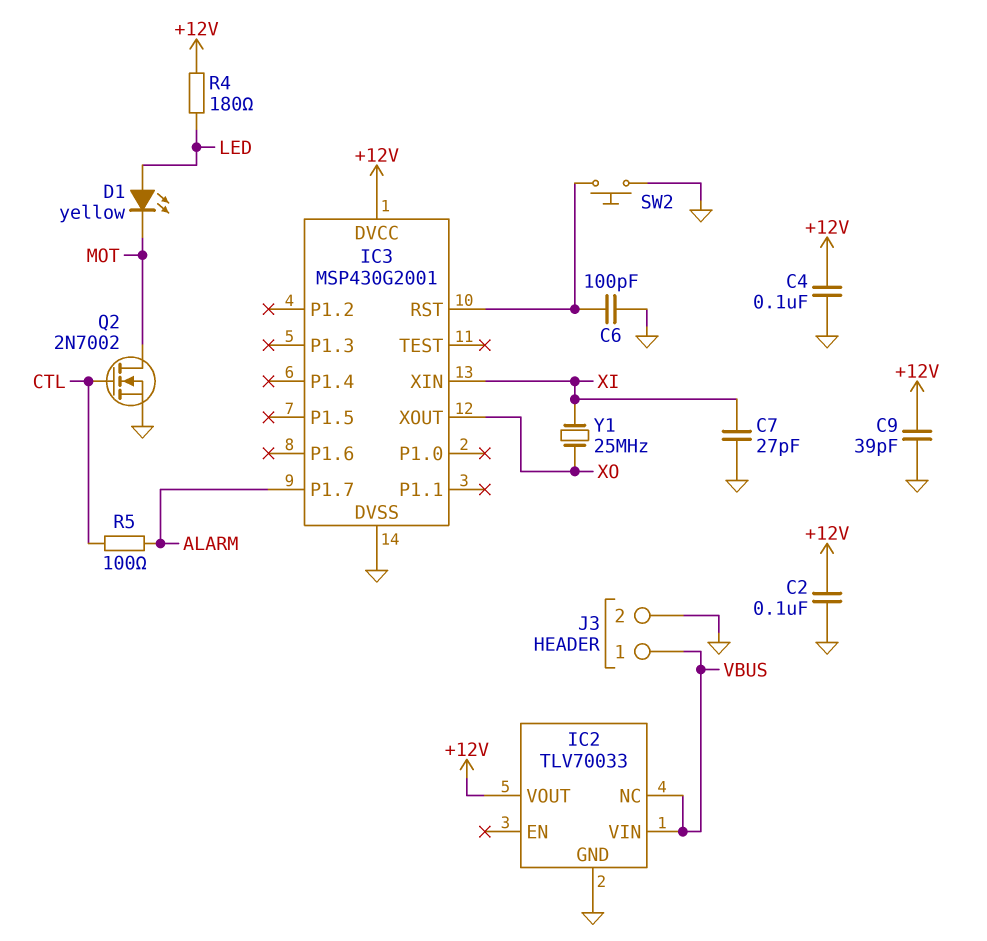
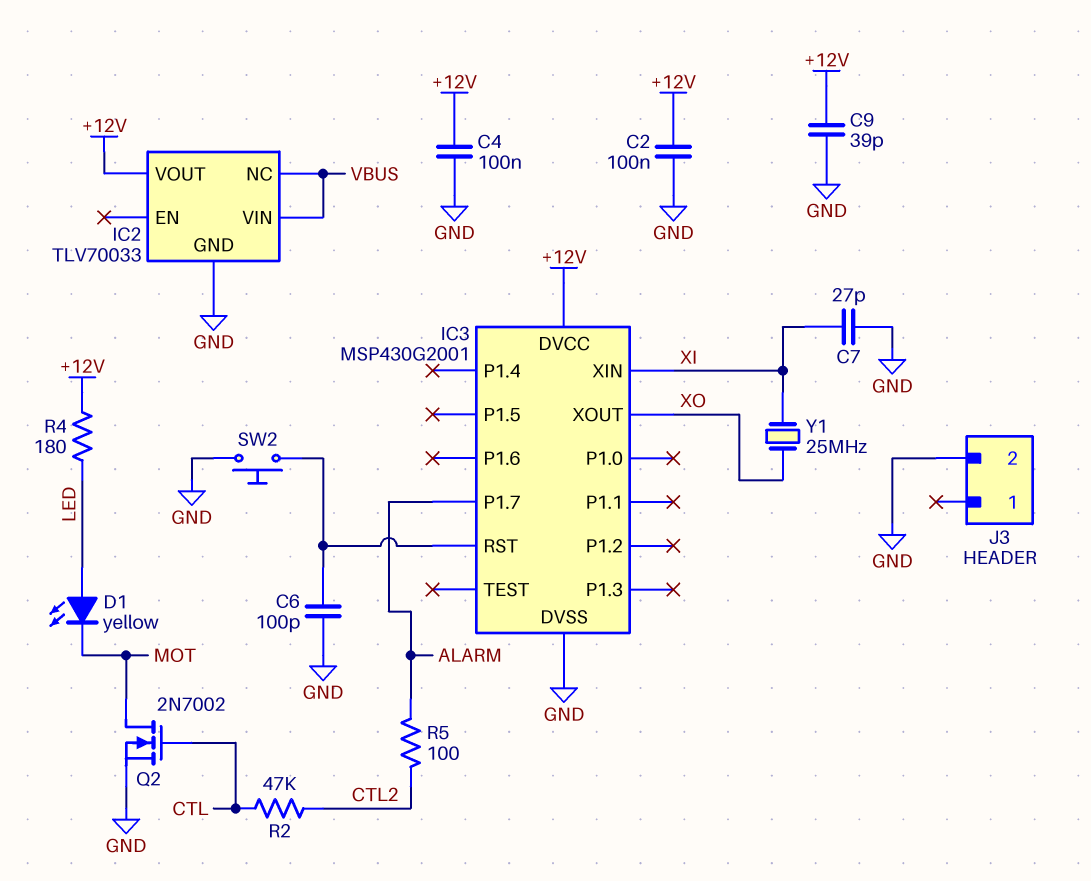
J3 pin 1: VBUS -> none
R2: none -> 47k (CTL, CTL2)
R5: 100 (ALARM, CTL) -> 100 (ALARM, CTL2)

